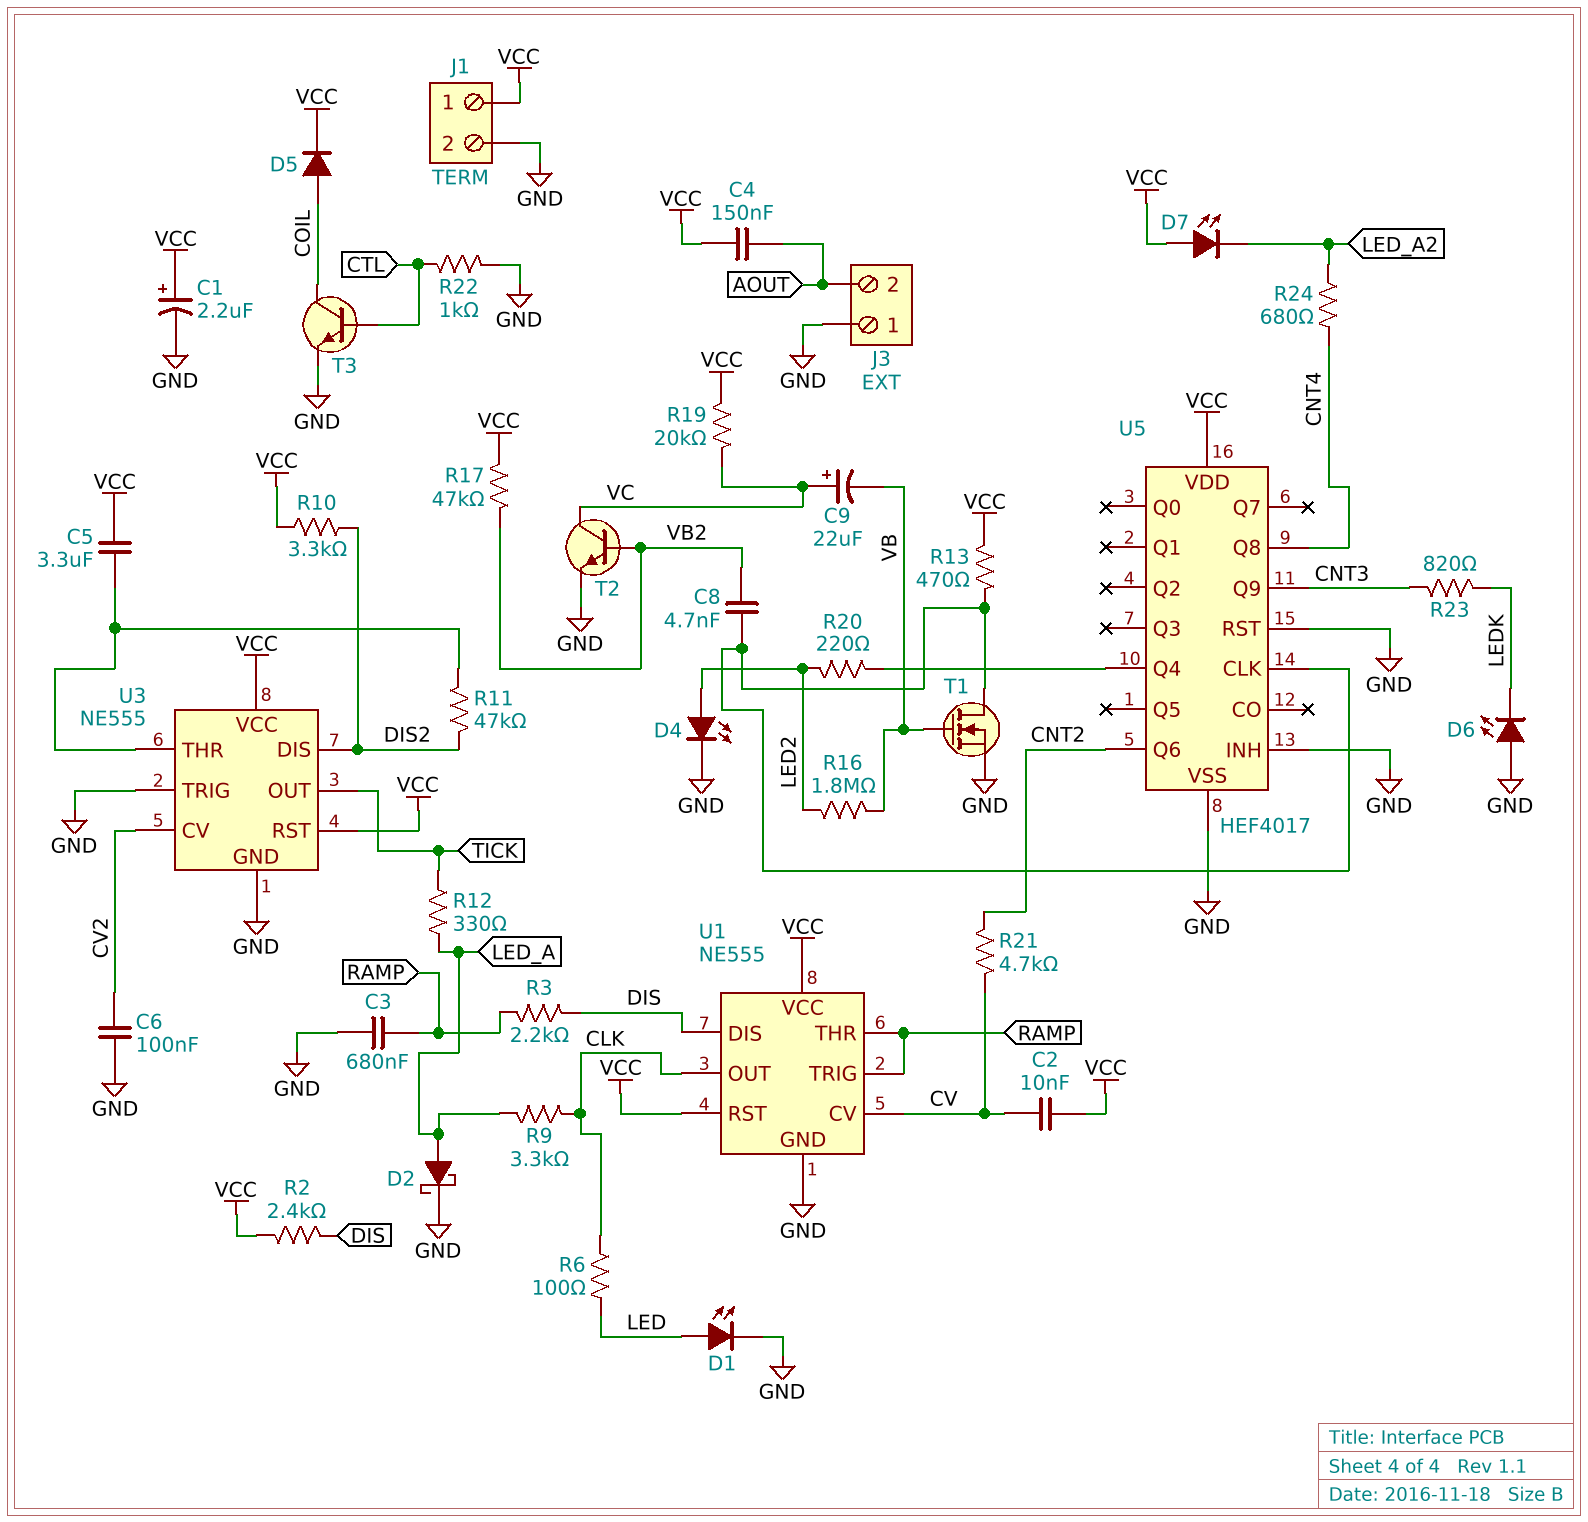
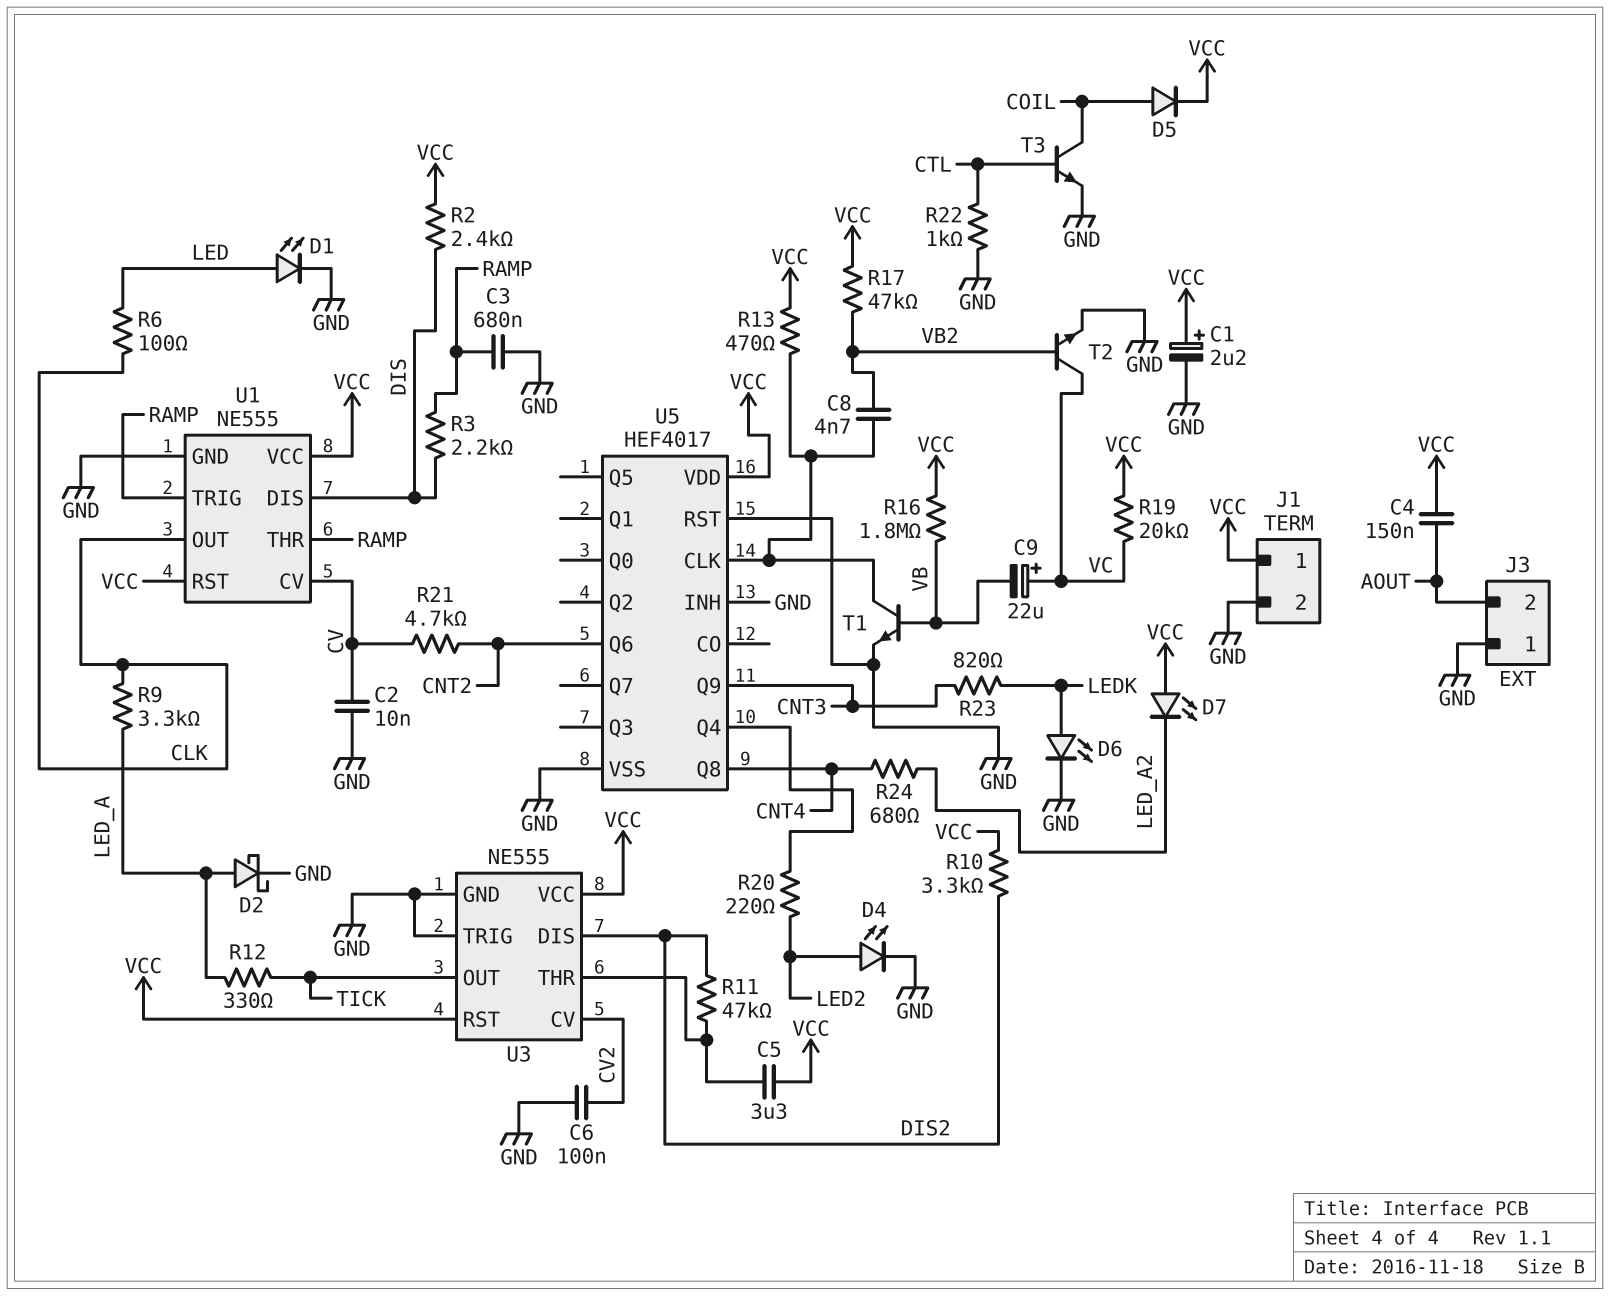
C2: 10nF (CV, VCC) -> 10nF (CV, GND)
D6: LED (A GND, K LEDK) -> LED (A LEDK, K GND)
R16: 1.8M (LED2, VB) -> 1.8M (VB, VCC)
T1: NMOS (G VB, D U5/CLK, S GND) -> NPN (B VB, C U5/CLK, E GND)

